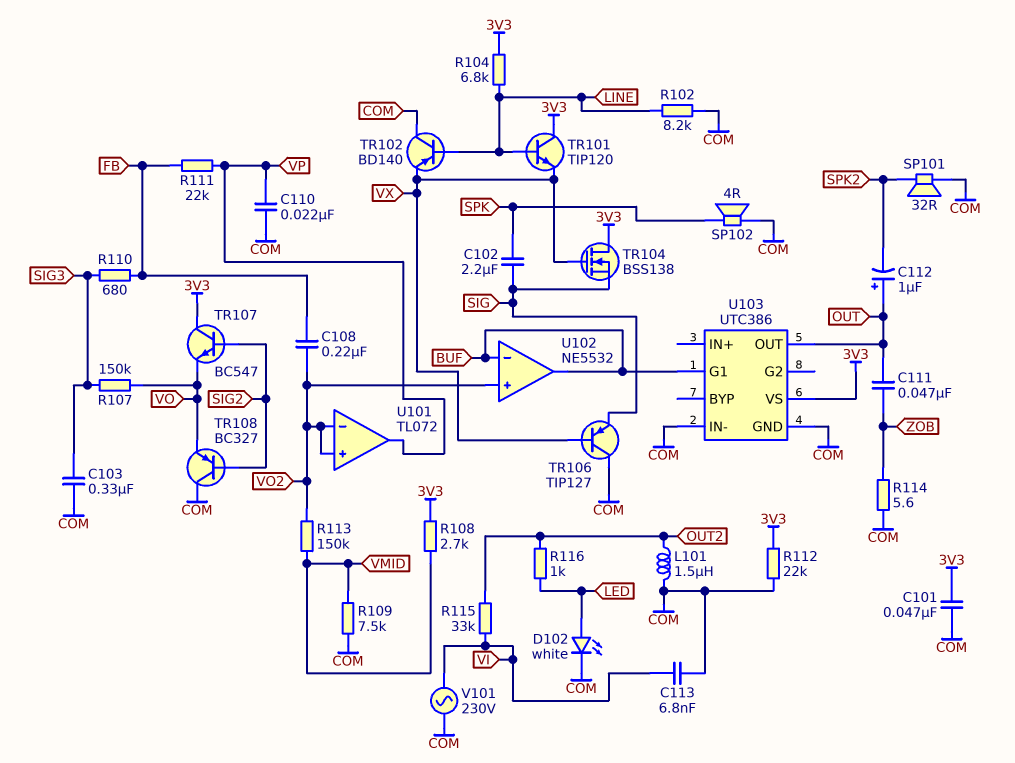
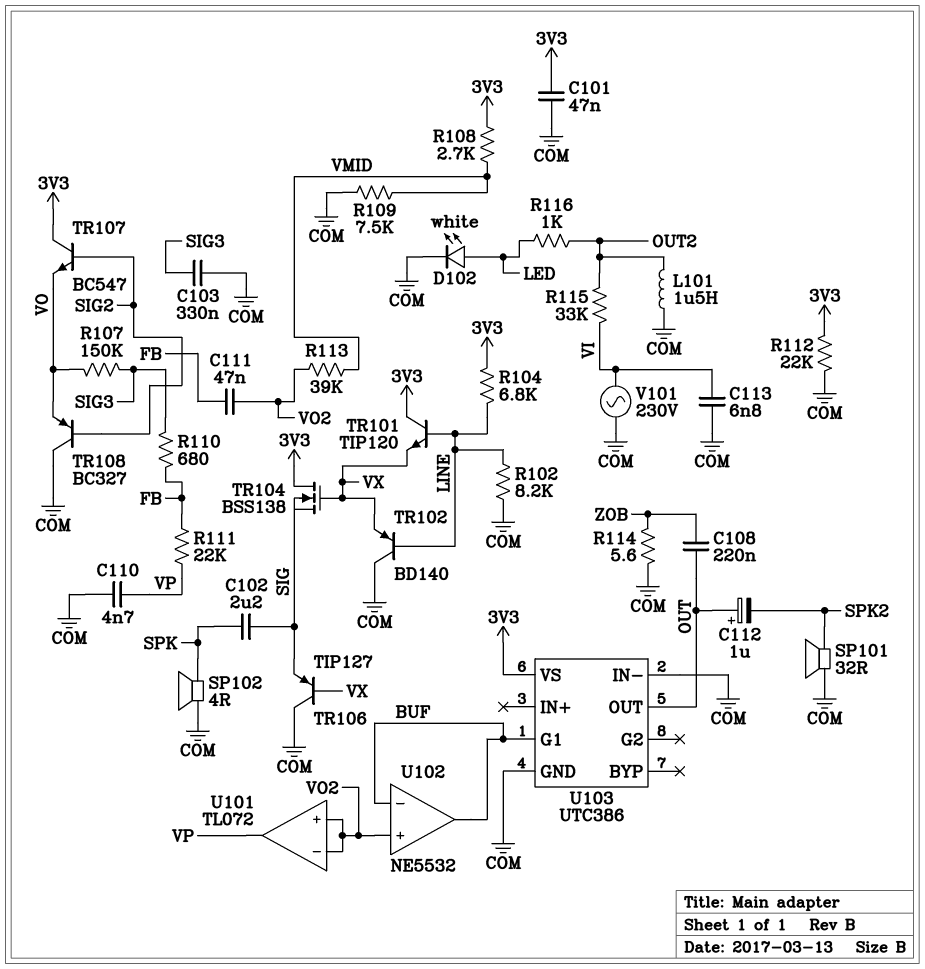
C108: 220nF (FB, VO2) -> 220nF (OUT, ZOB)
C110: 22nF (COM, VP) -> 4.7nF (COM, VP)
C111: 47nF (OUT, ZOB) -> 47nF (FB, VO2)
R113: 150k (VMID, VO2) -> 39k (VMID, VO2)

